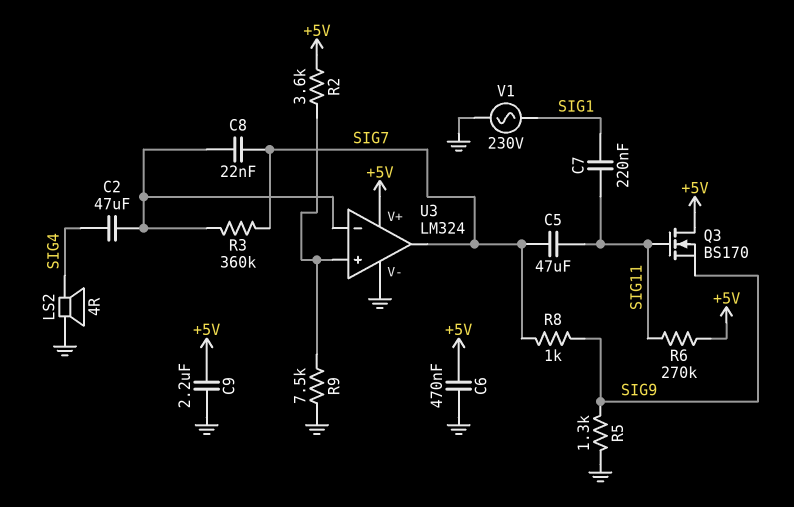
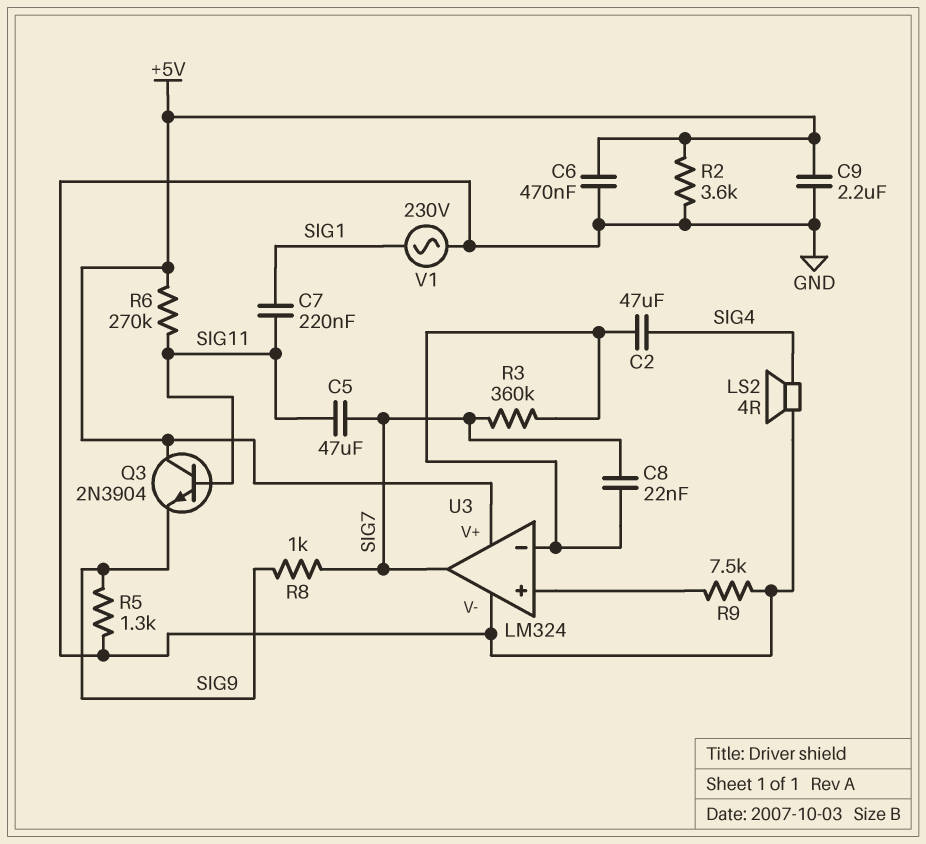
Q3: NMOS BS170 (G SIG11, D +5V, S SIG9) -> NPN 2N3904 (B SIG11, C +5V, E SIG9)
R2: 3.6k (+5V, U3/in+) -> 3.6k (+5V, GND)

